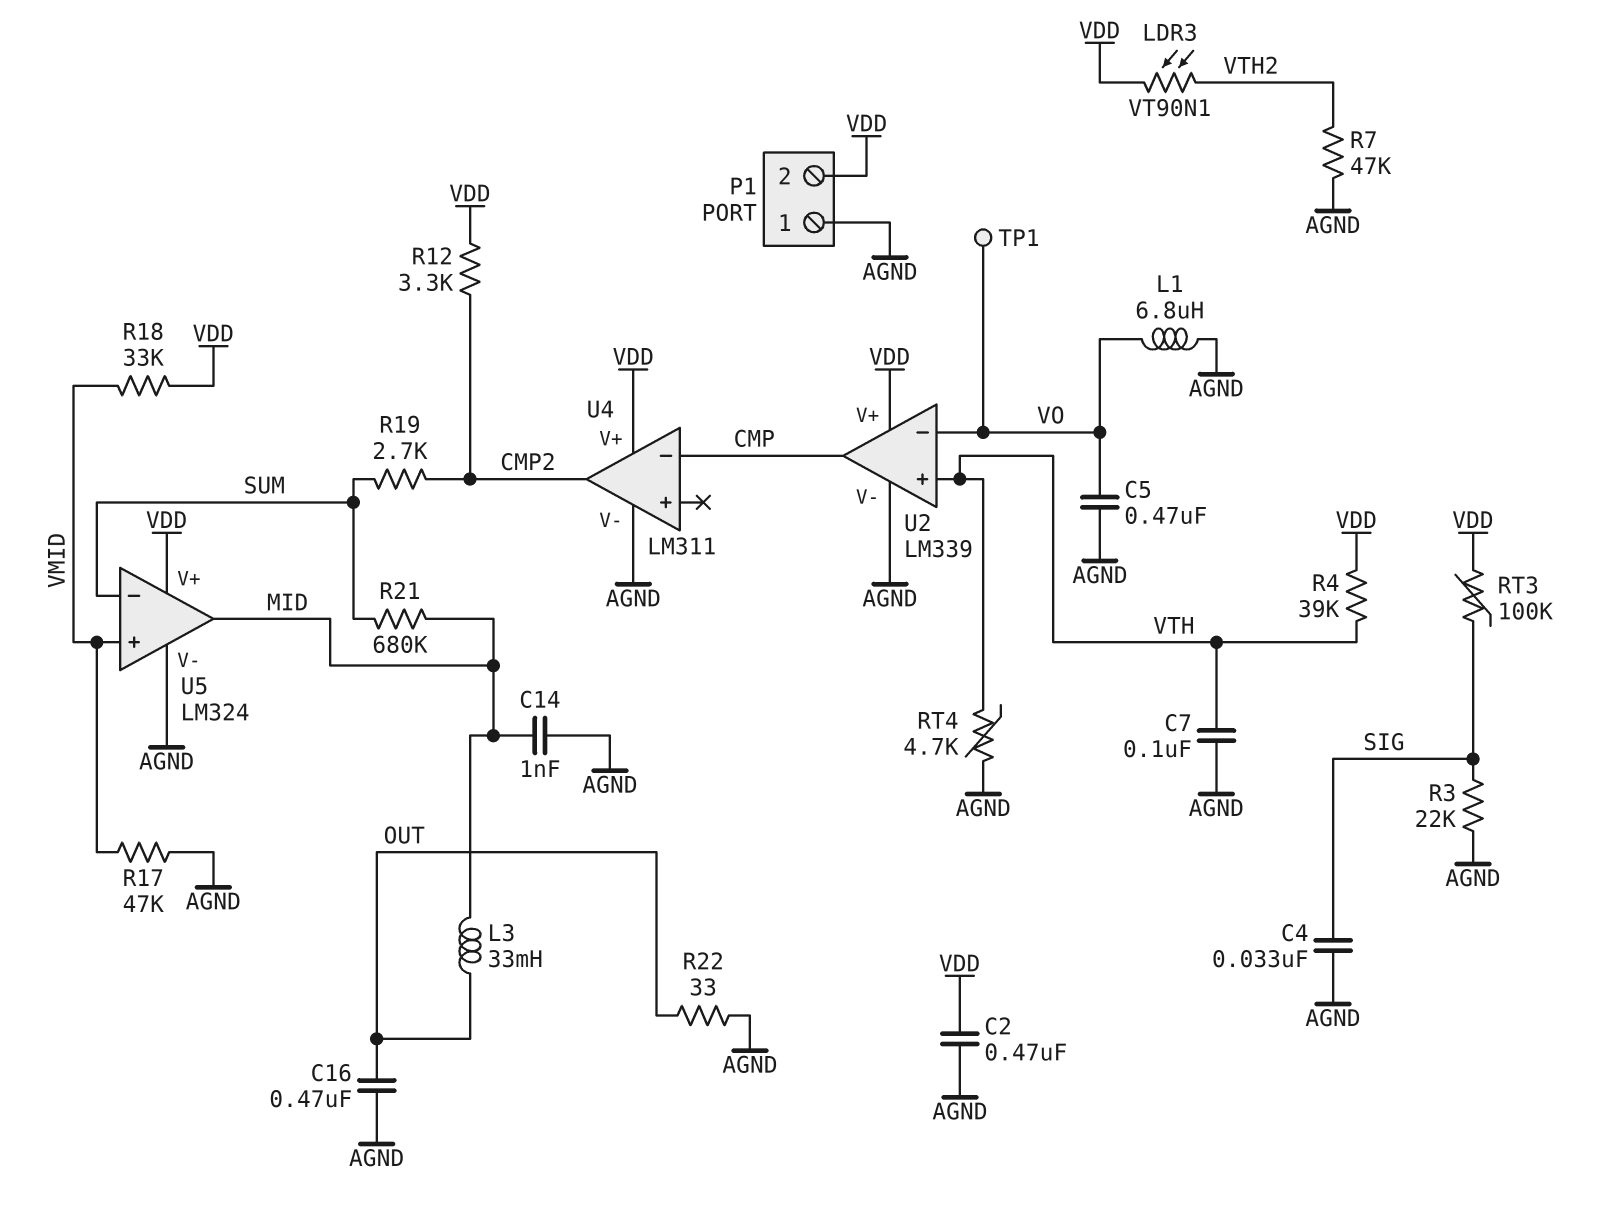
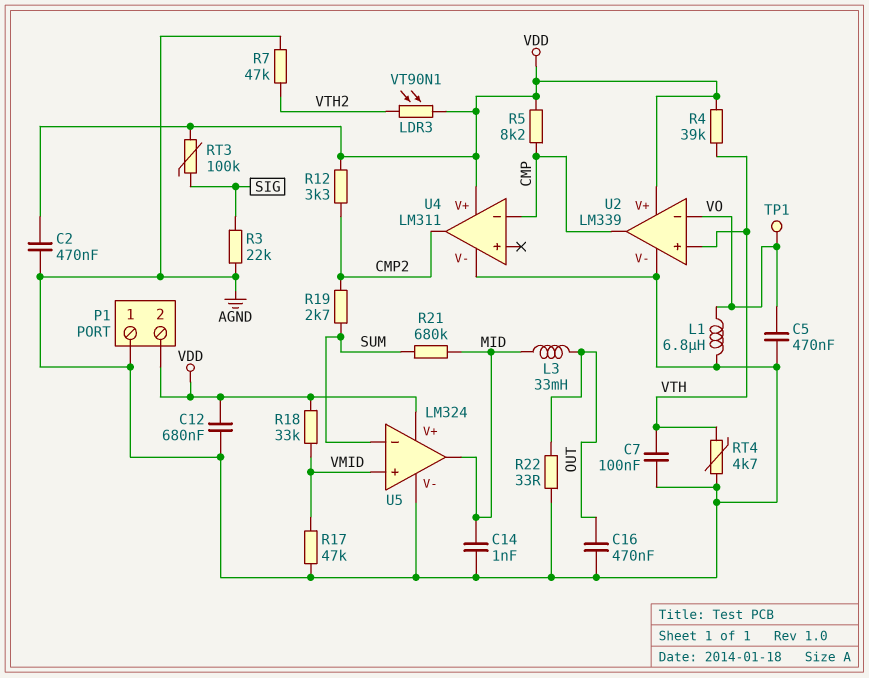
C4: 33nF (AGND, SIG) -> none
C12: none -> 680nF (AGND, VDD)
R5: none -> 8.2k (CMP, VDD)

